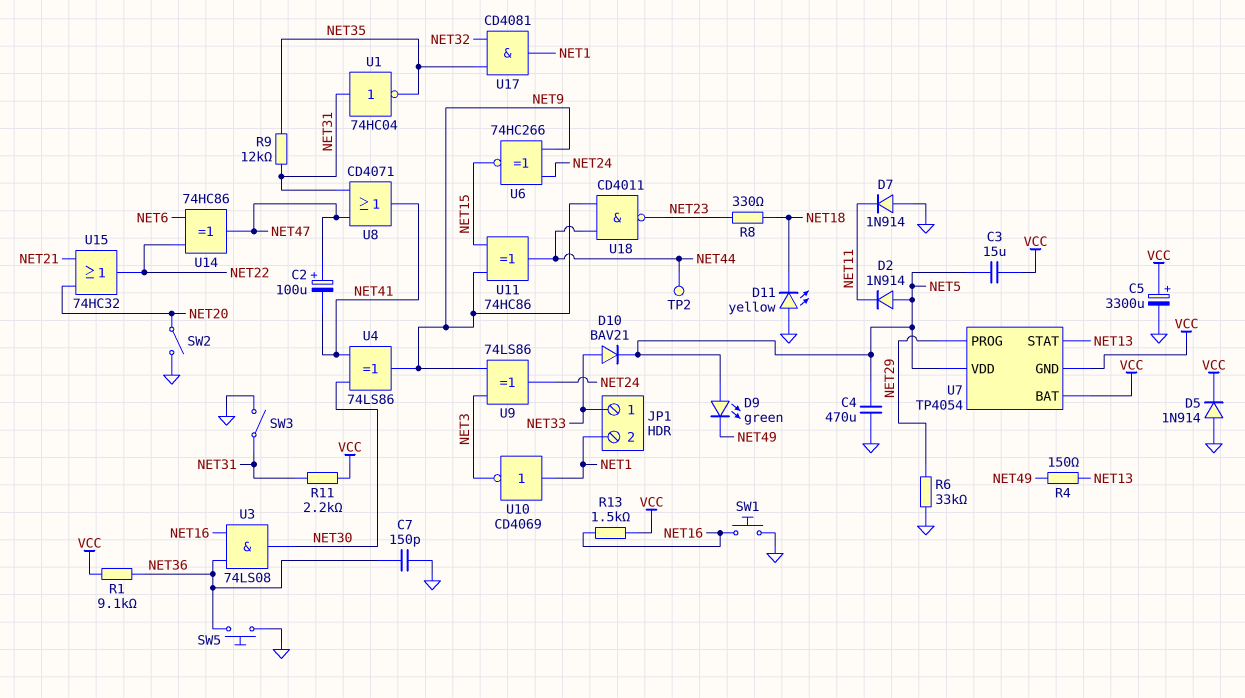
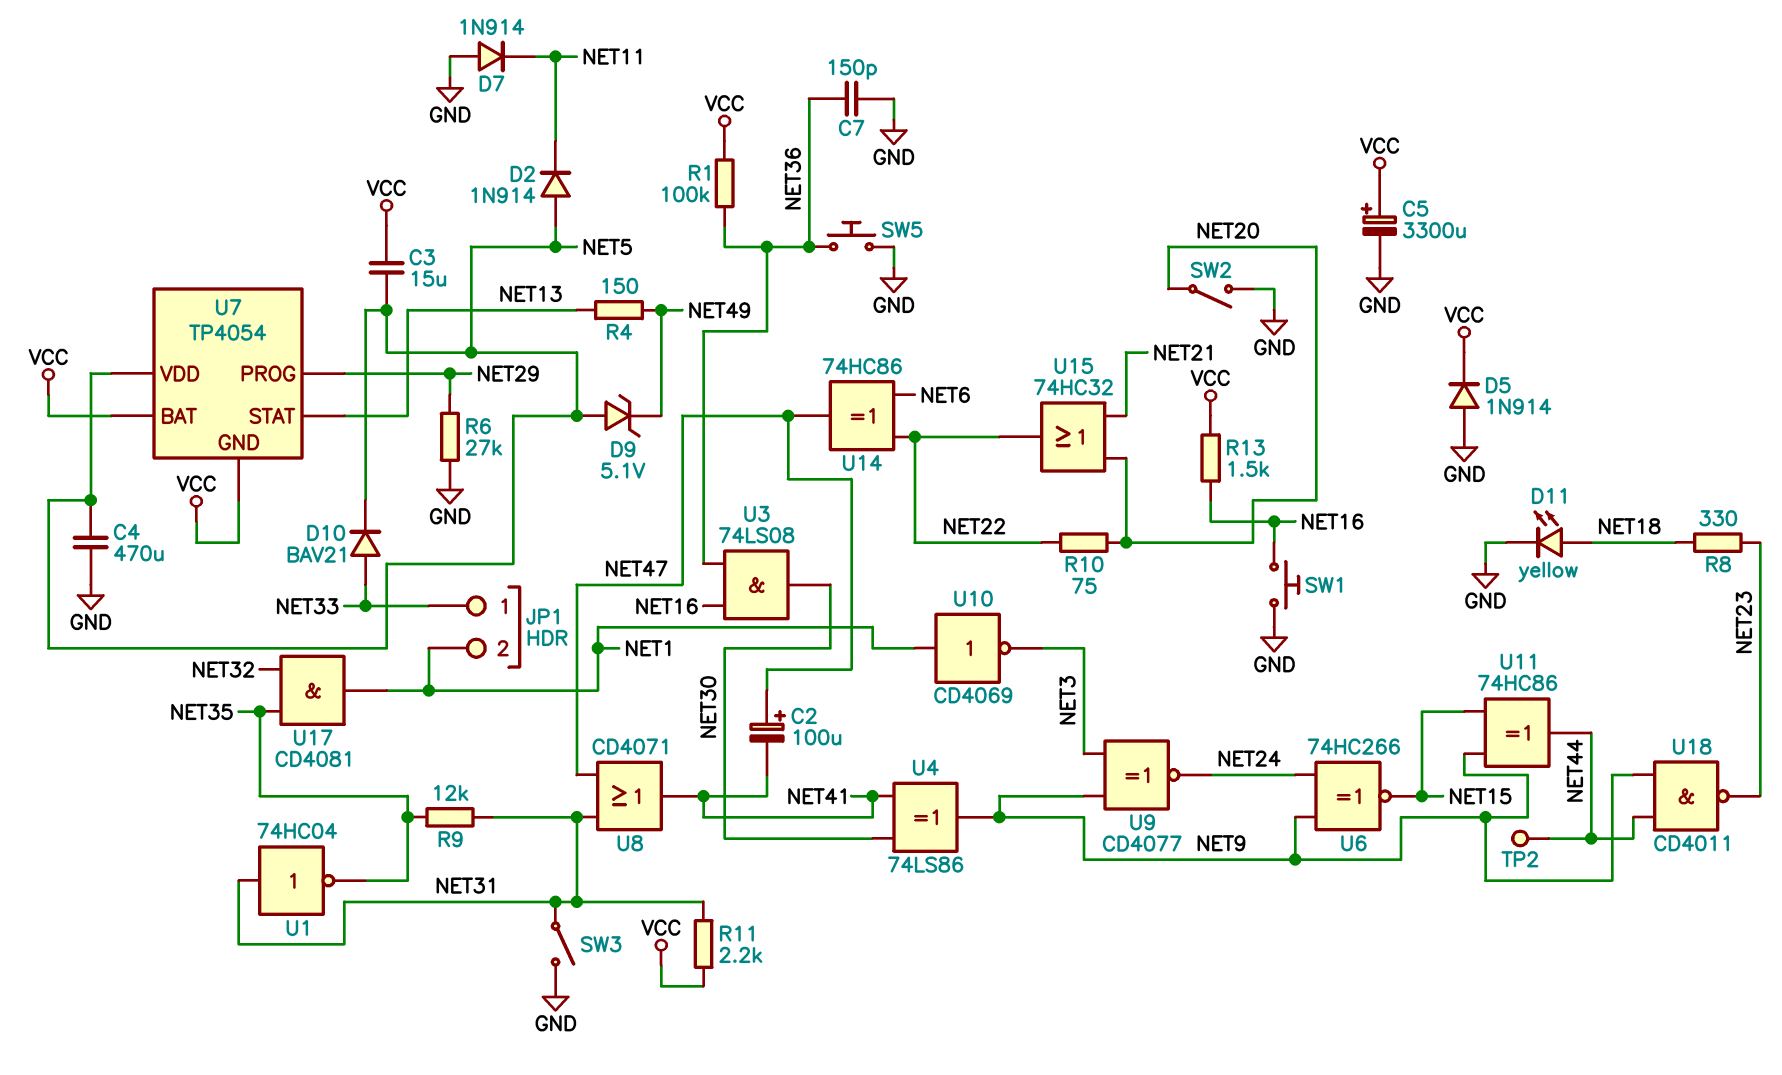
D9: LED green (A NET5, K NET49) -> zener 5.1V (A NET5, K NET49)
D11: LED yellow (A GND, K NET18) -> LED yellow (A NET18, K GND)
R1: 9.1k (NET36, VCC) -> 100k (NET36, VCC)
R6: 33k (GND, NET29) -> 27k (GND, NET29)
R10: none -> 75 (NET20, NET22)
U9: XOR 74LS86 (in NET3, in NET9, out NET24) -> XNOR CD4077 (in NET3, in NET9, out NET24)

